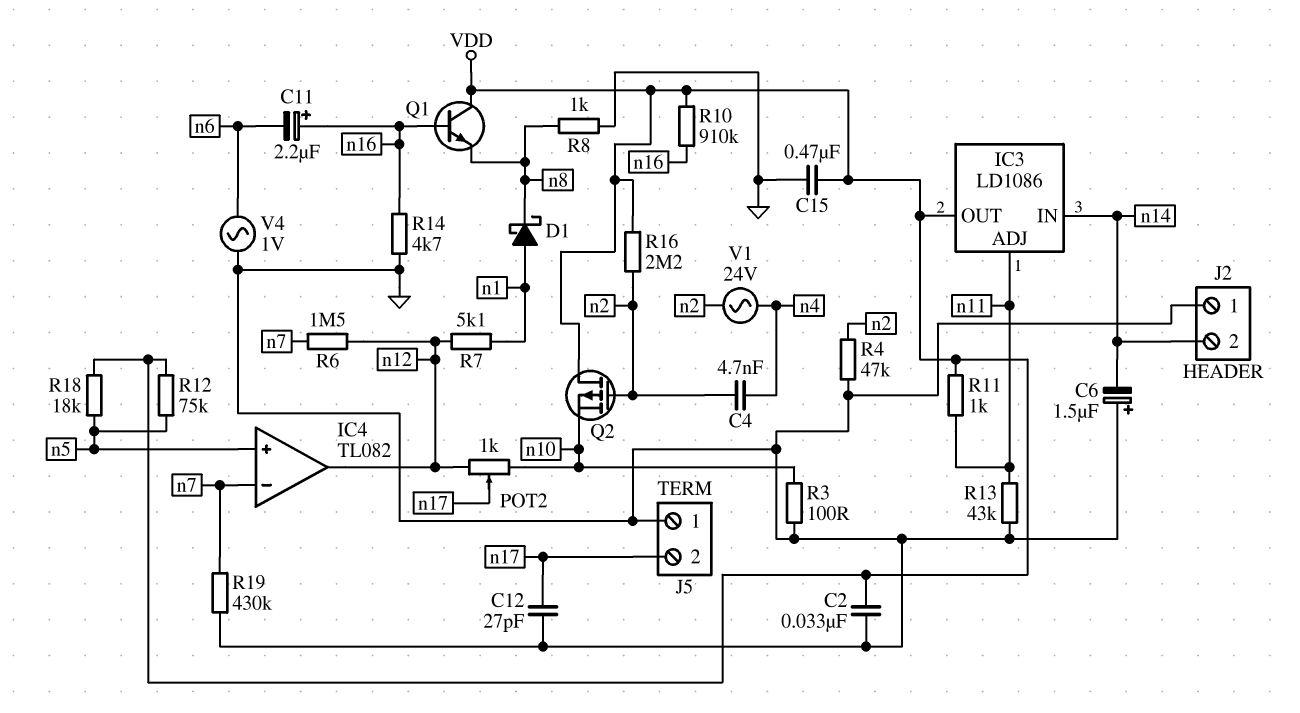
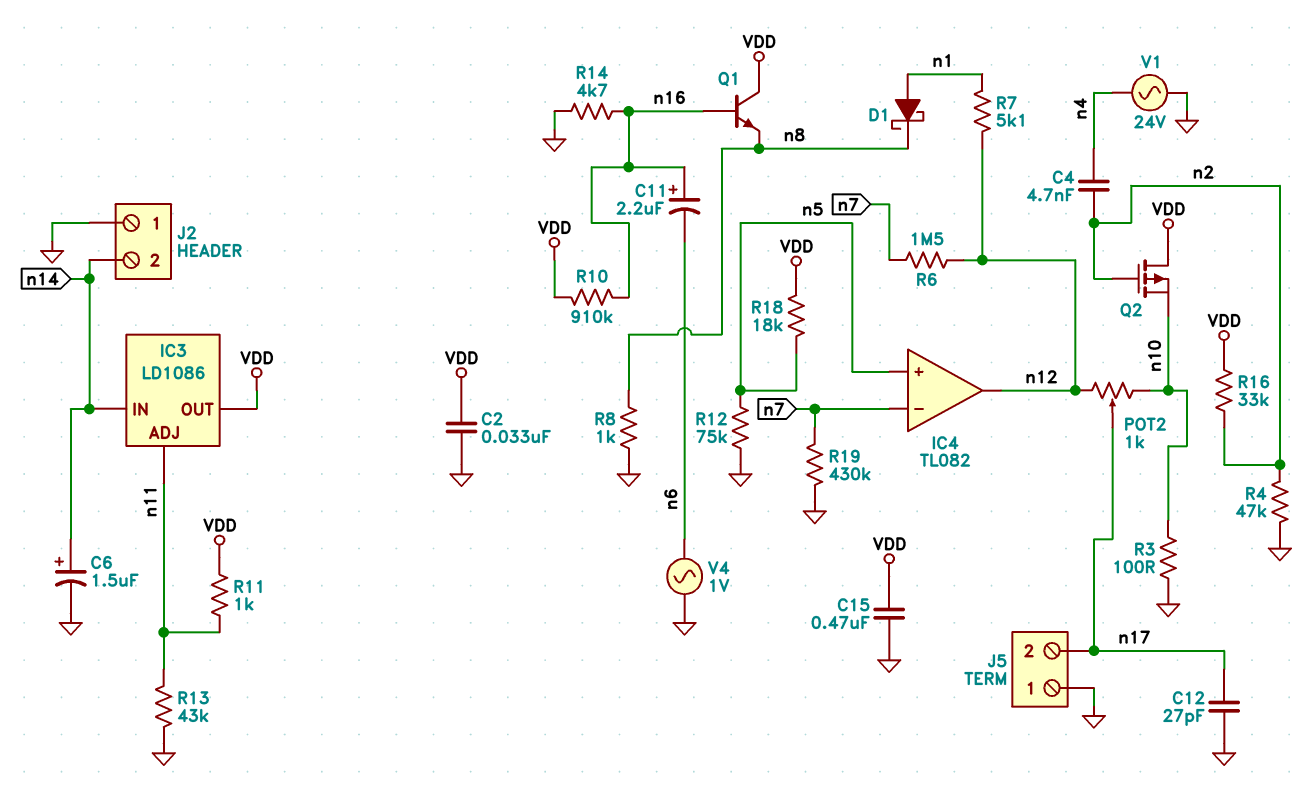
C6: 1.5uF (plus GND, minus n14) -> 1.5uF (plus n14, minus GND)
R12: 75k (VDD, n5) -> 75k (GND, n5)
R16: 2.2M (VDD, n2) -> 33k (VDD, n2)
V1: AC 24V (n2, n4) -> AC 24V (GND, n4)

